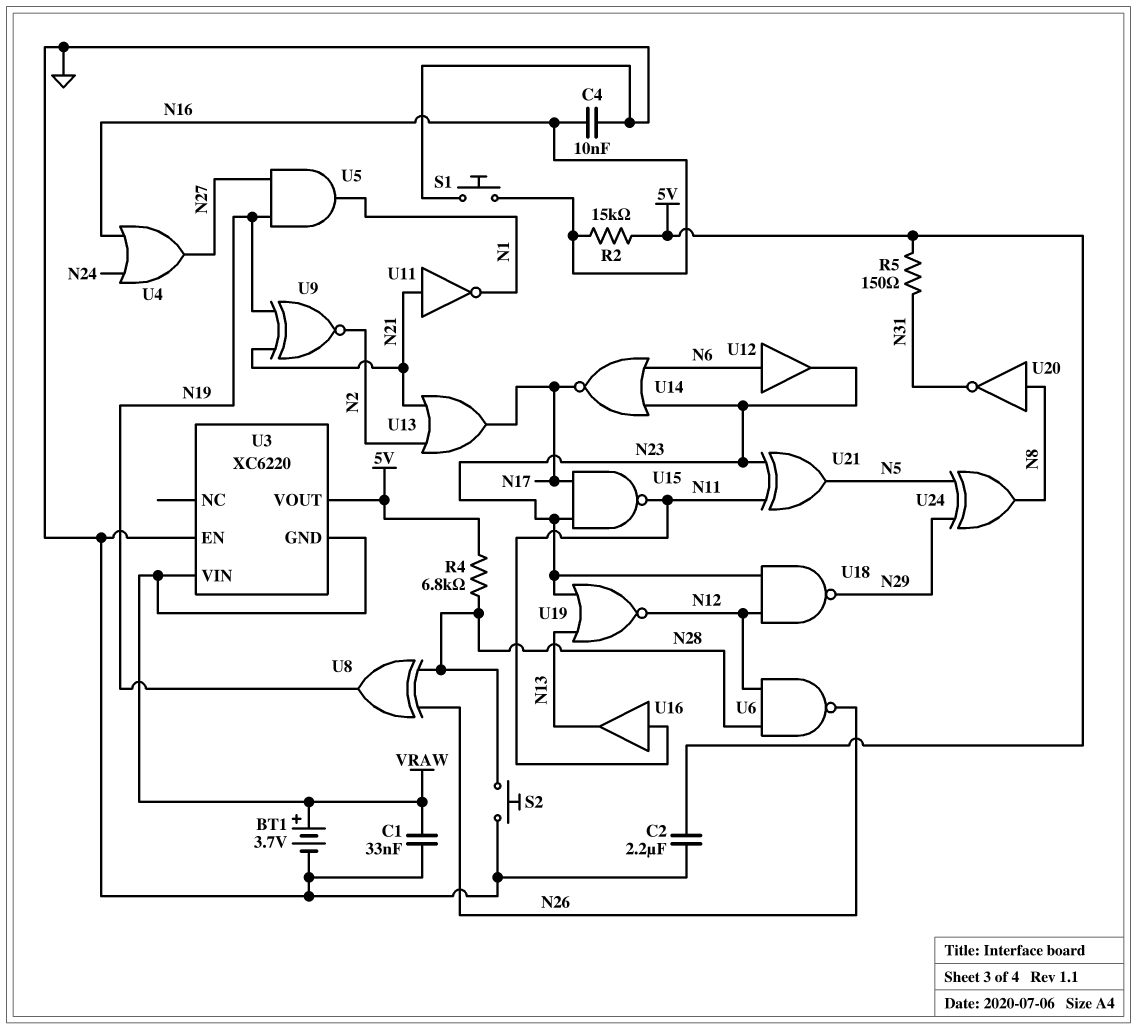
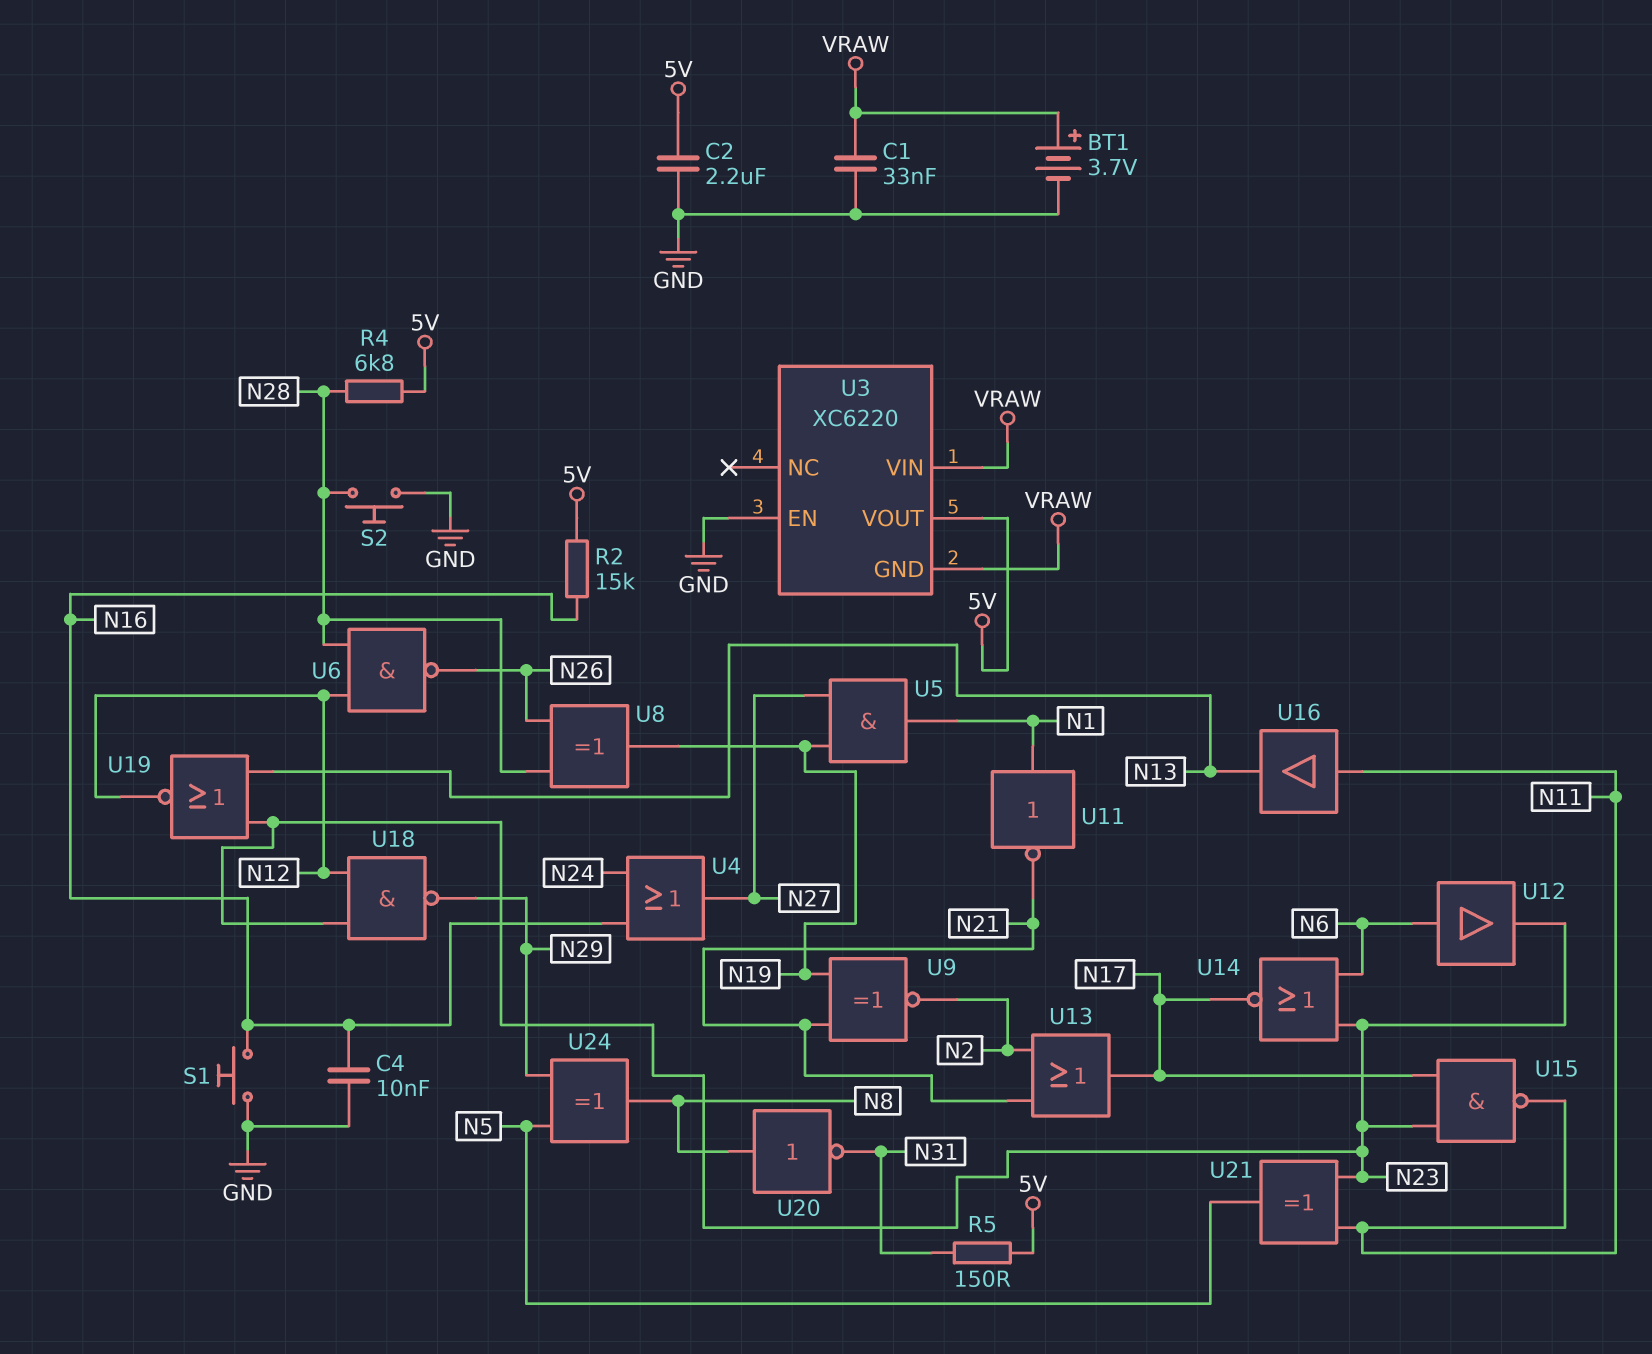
U11: NOT (in N21, out N1) -> NOT (in N1, out N21)

